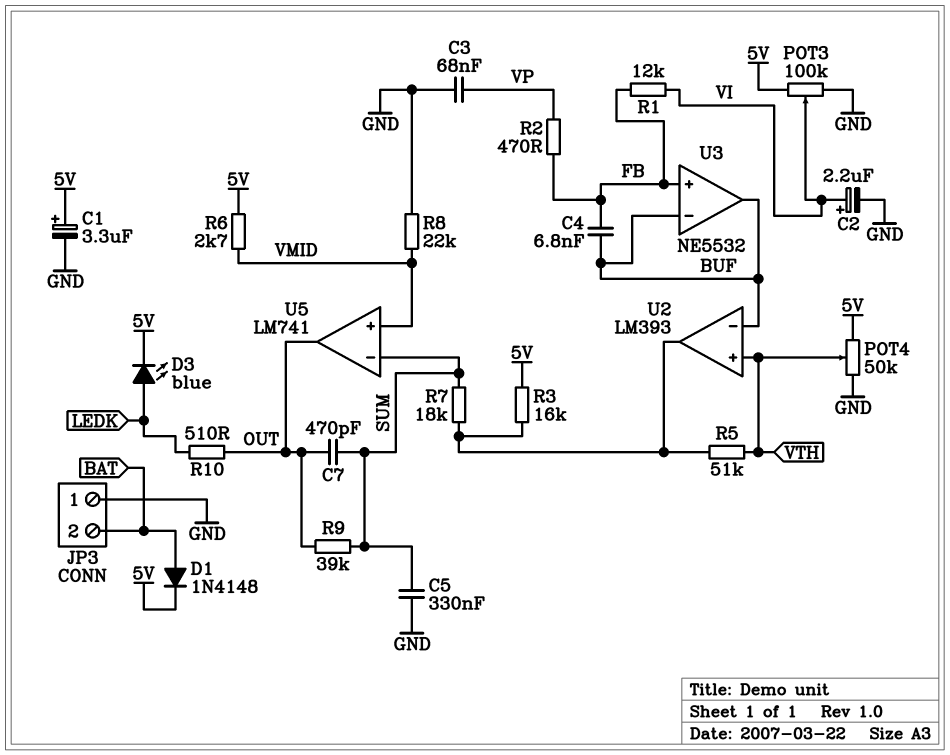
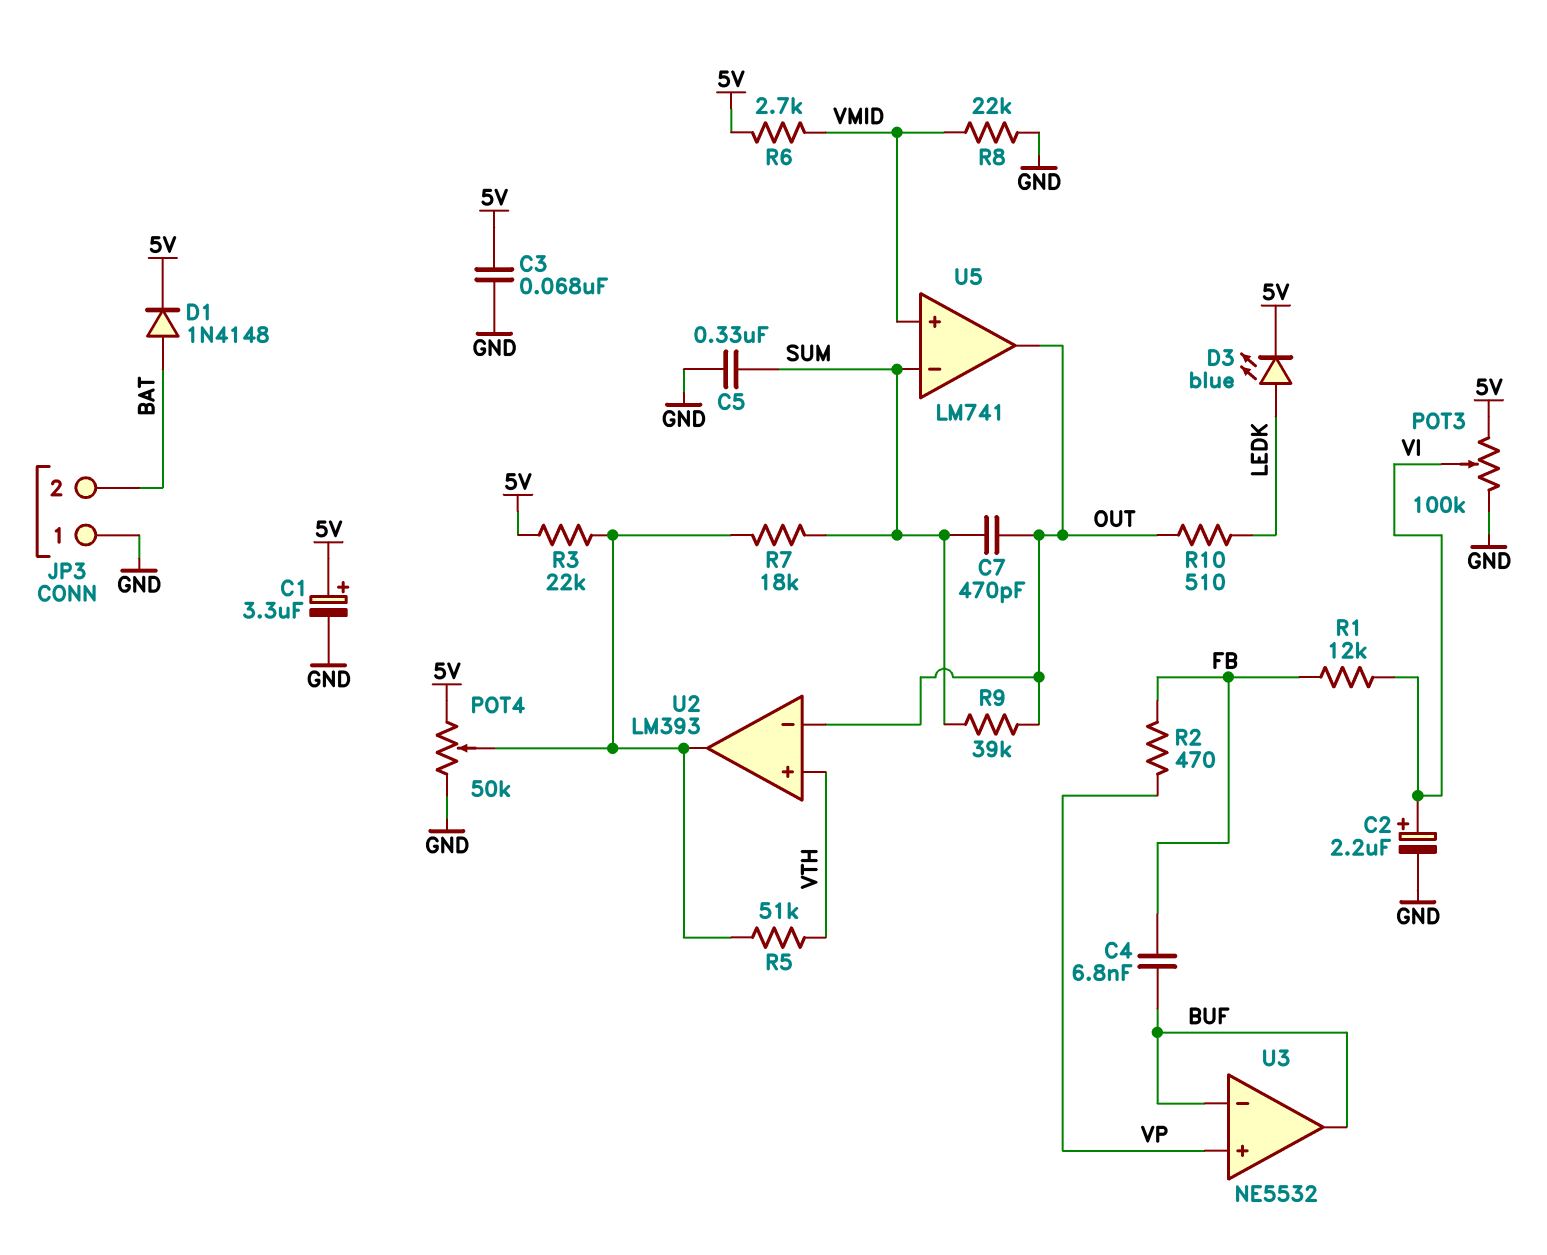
C3: 68nF (GND, VP) -> 68nF (5V, GND)
POT4: 50k (5V, GND, wiper VTH) -> 50k (5V, GND, wiper U2/out)
R3: 16k (5V, U2/out) -> 22k (5V, U2/out)
U2 pin in-: BUF -> OUT
U3 pin in+: FB -> VP

